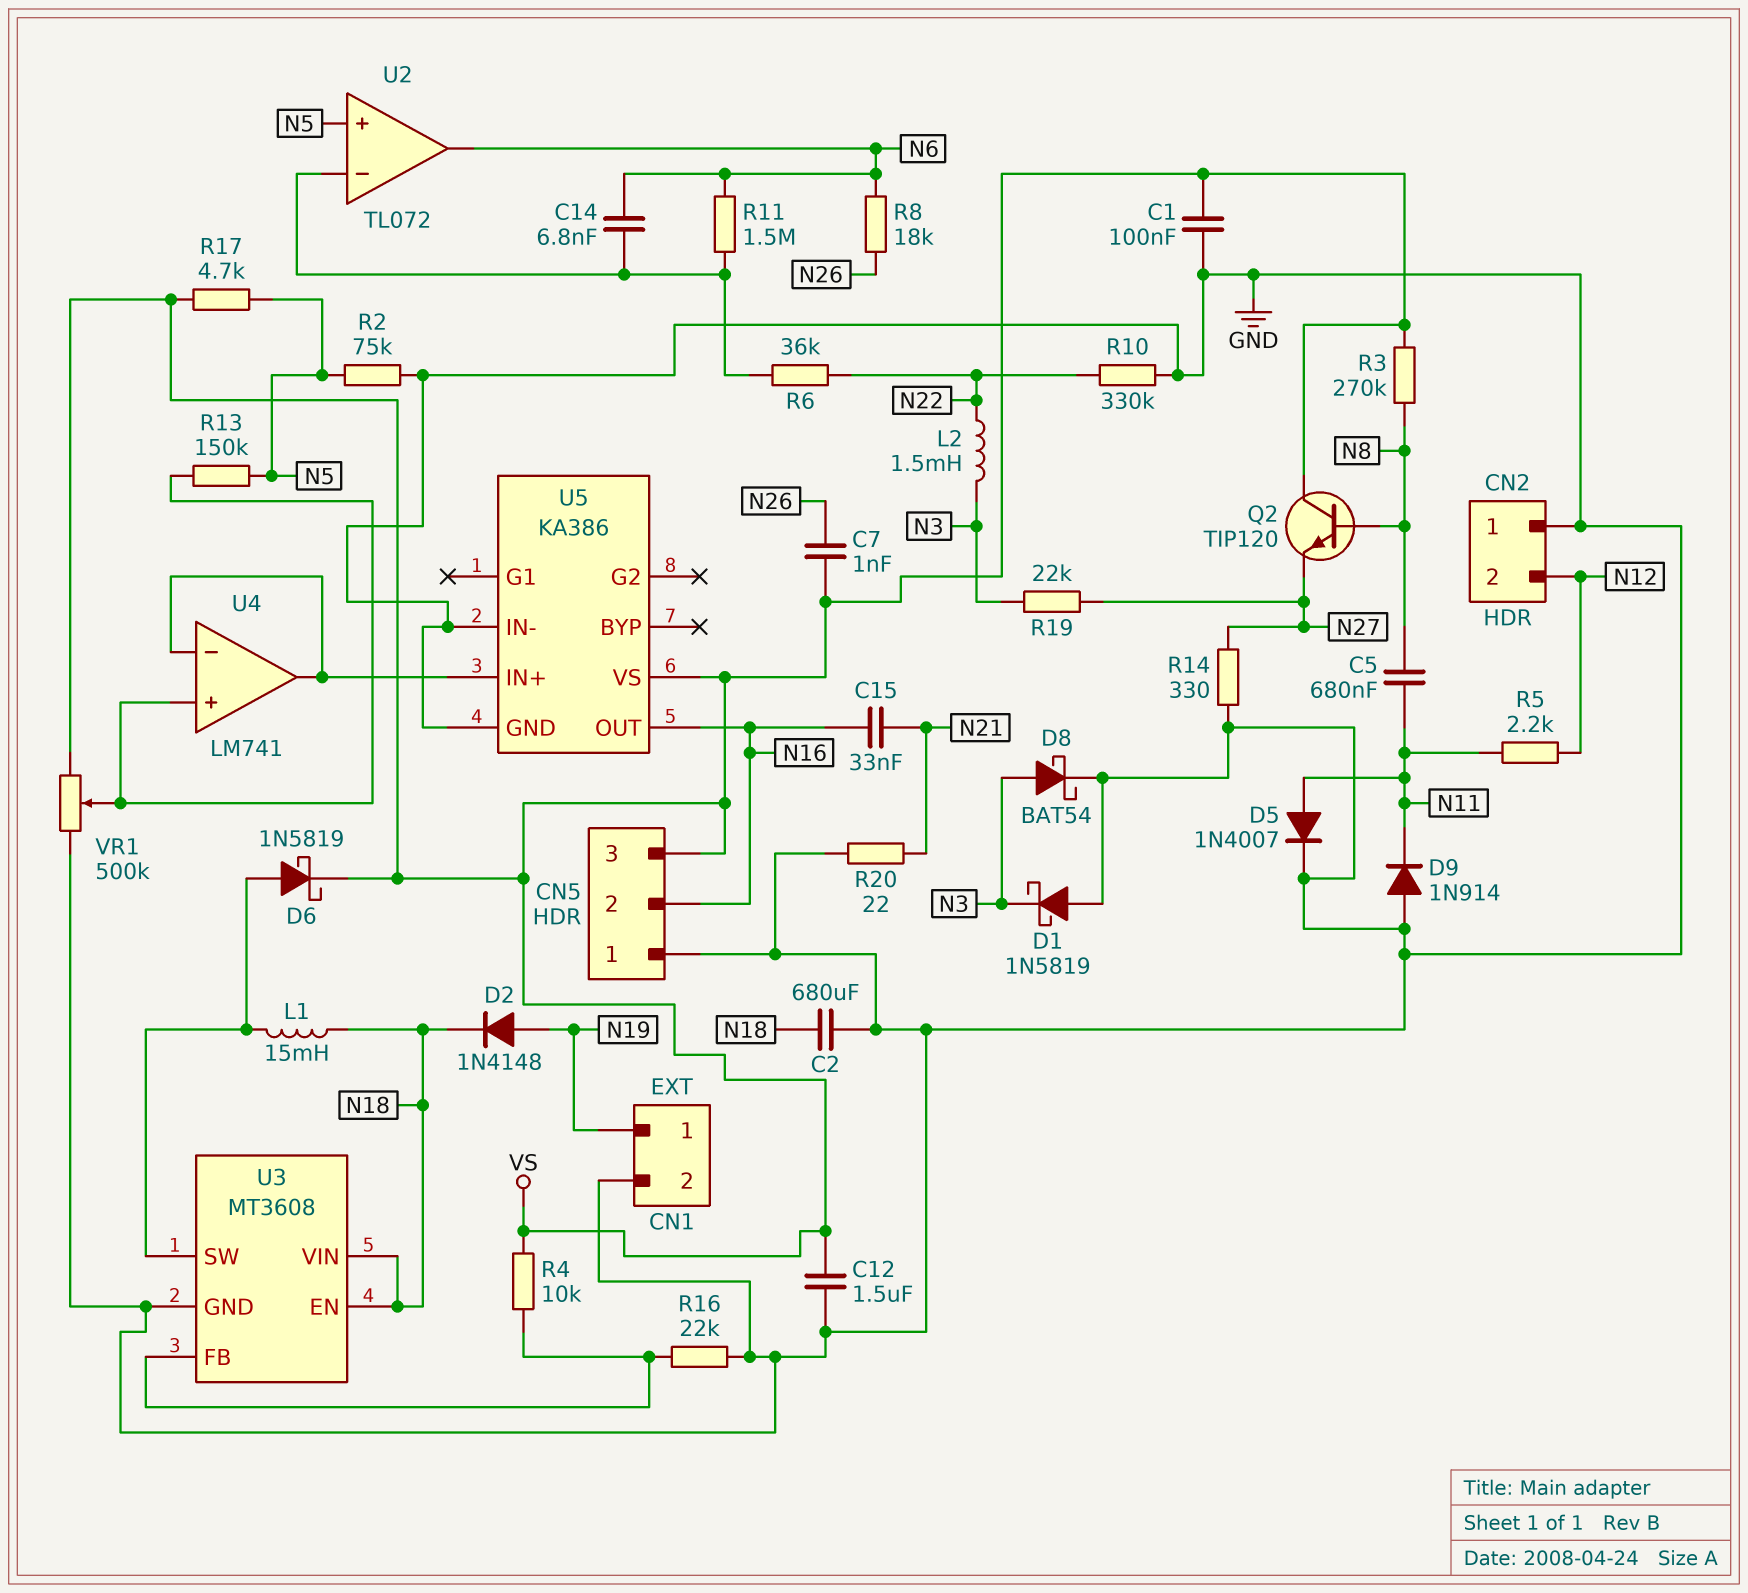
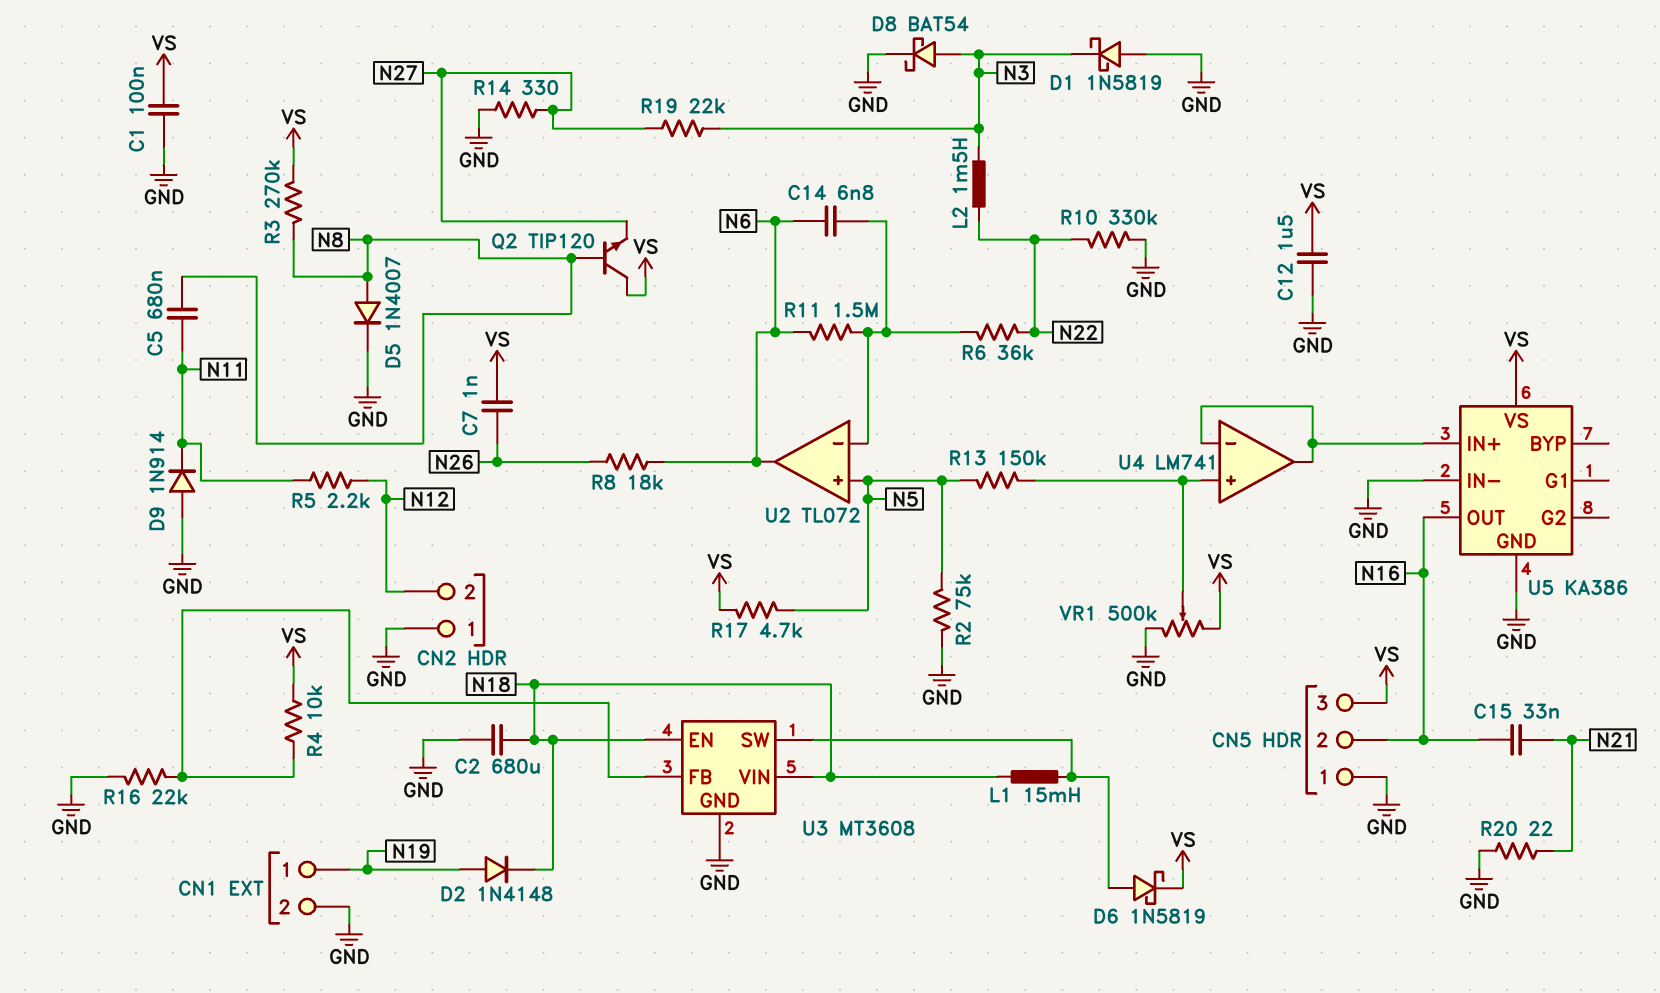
D5: diode 1N4007 (A N11, K GND) -> diode 1N4007 (A N8, K GND)

